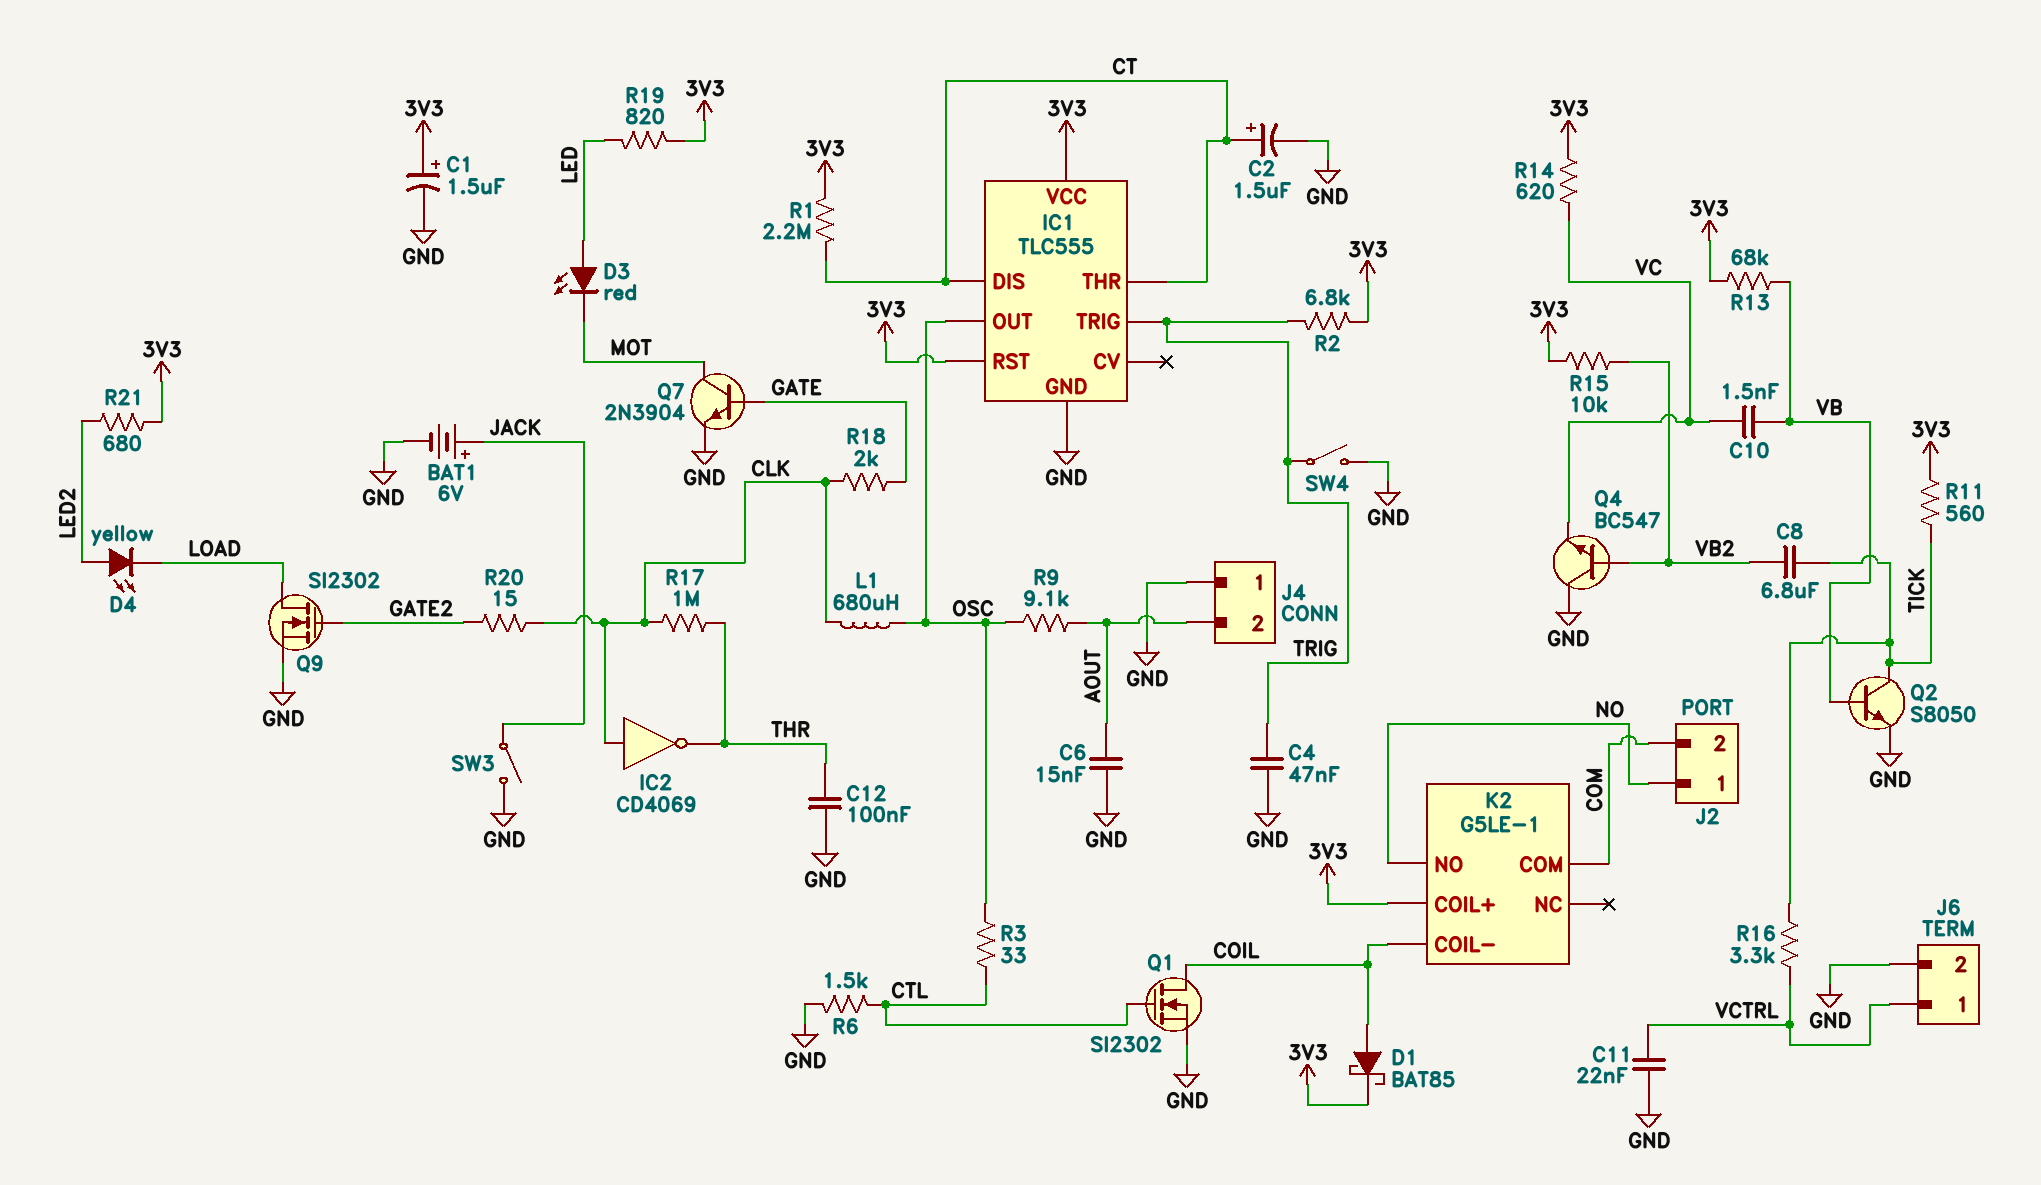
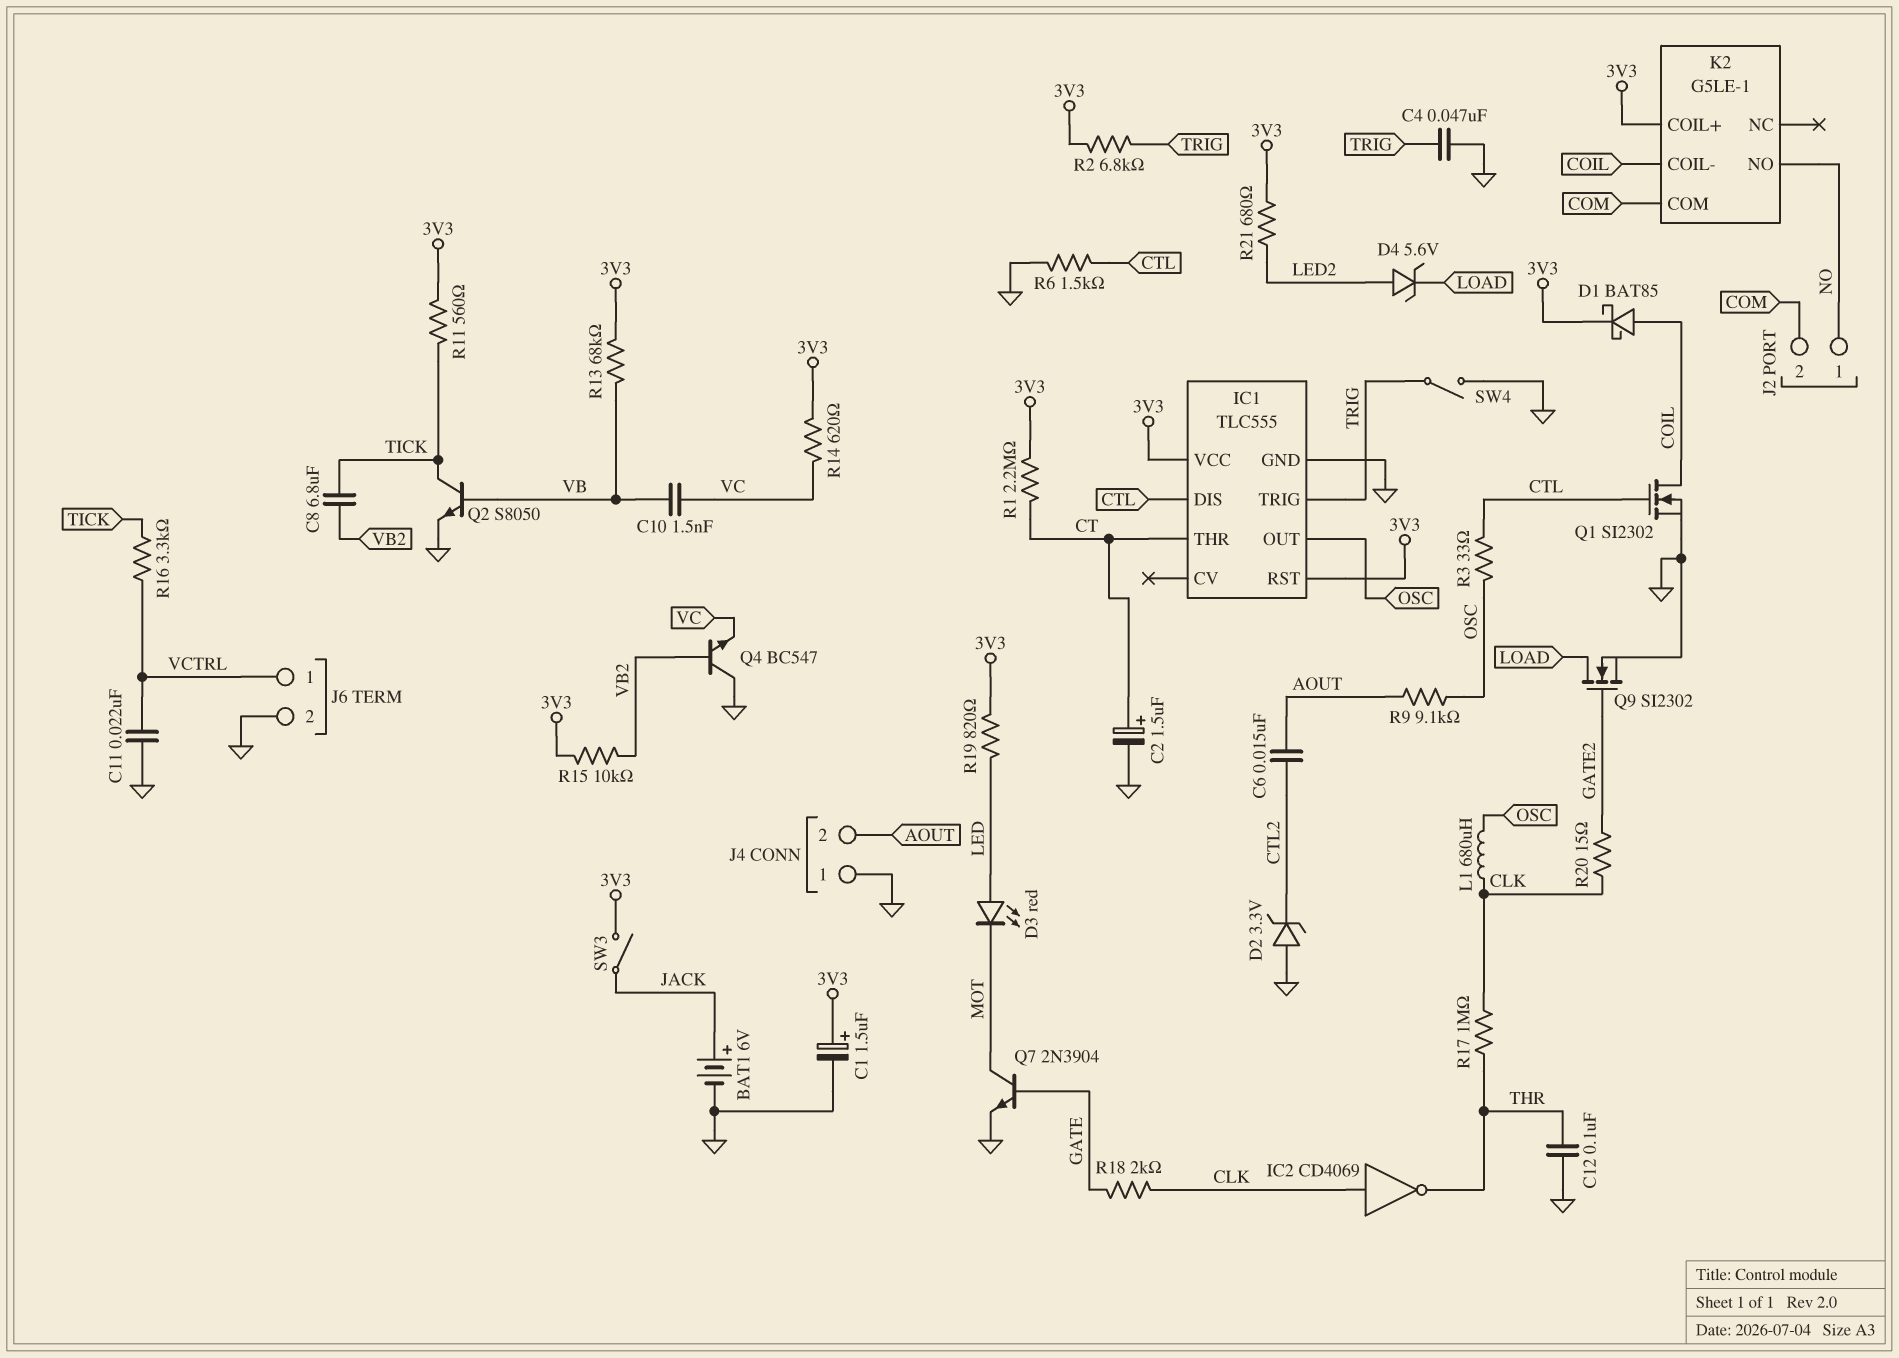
C6: 15nF (AOUT, GND) -> 15nF (AOUT, CTL2)
D2: none -> zener 3.3V (A GND, K CTL2)
D4: LED yellow (A LED2, K LOAD) -> zener 5.6V (A LED2, K LOAD)
IC1 pin DIS: CT -> CTL
SW3: switch (GND, JACK) -> switch (3V3, JACK)

